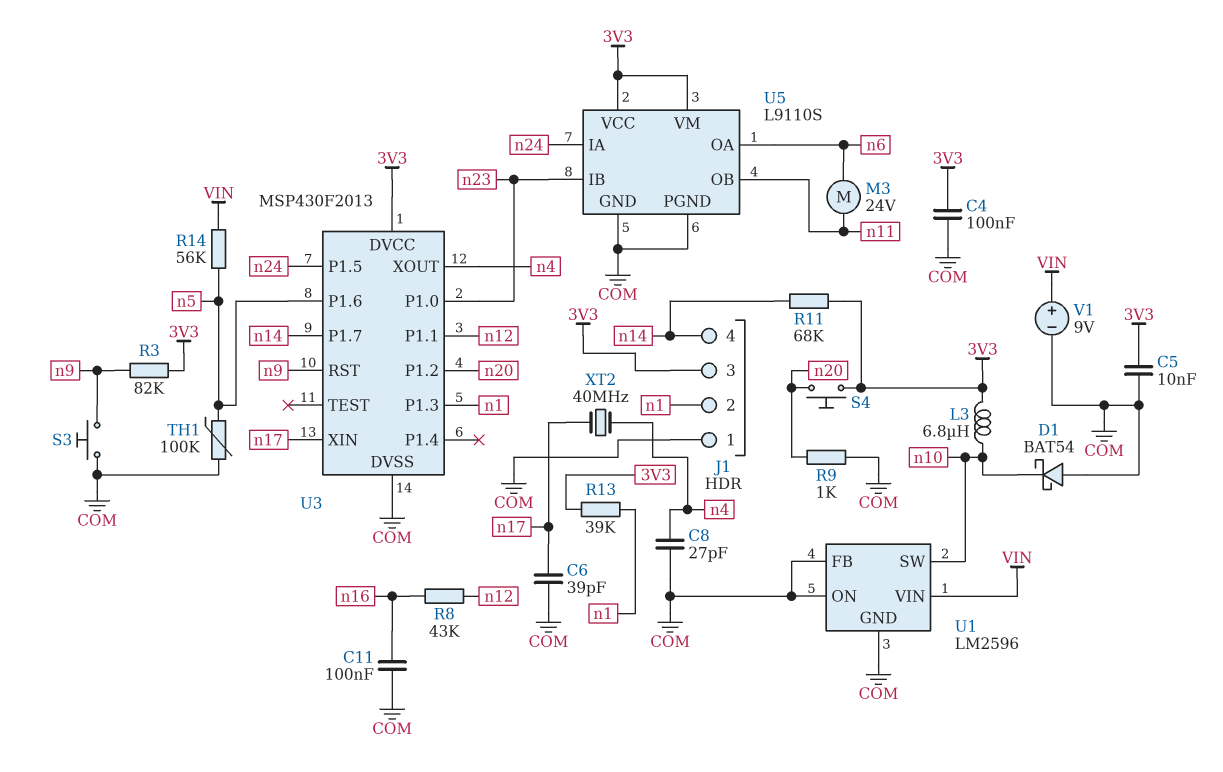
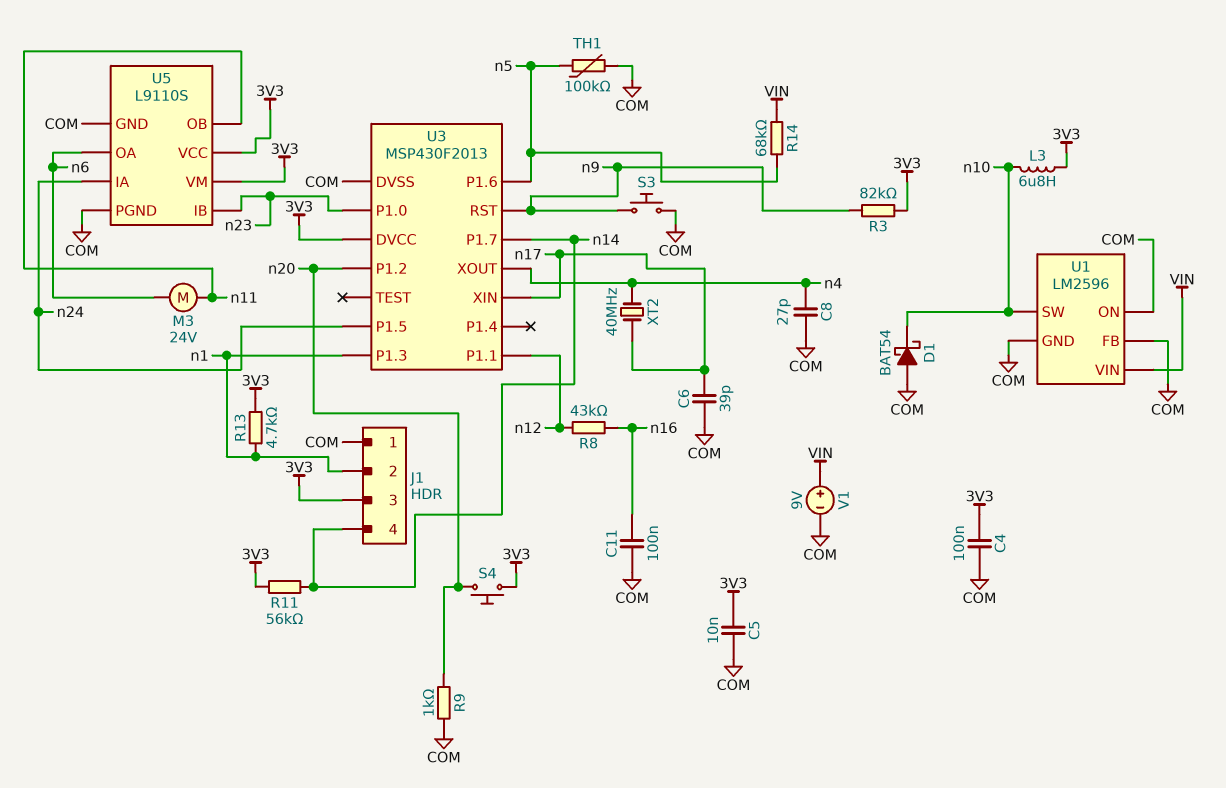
R11: 68k (3V3, n14) -> 56k (3V3, n14)
R13: 39k (3V3, n1) -> 4.7k (3V3, n1)
R14: 56k (VIN, n5) -> 68k (VIN, n5)

